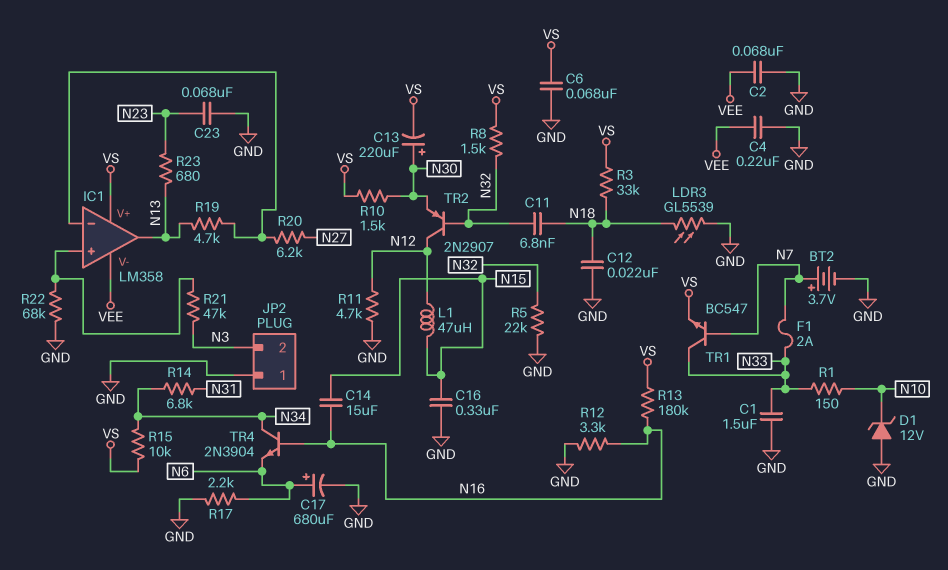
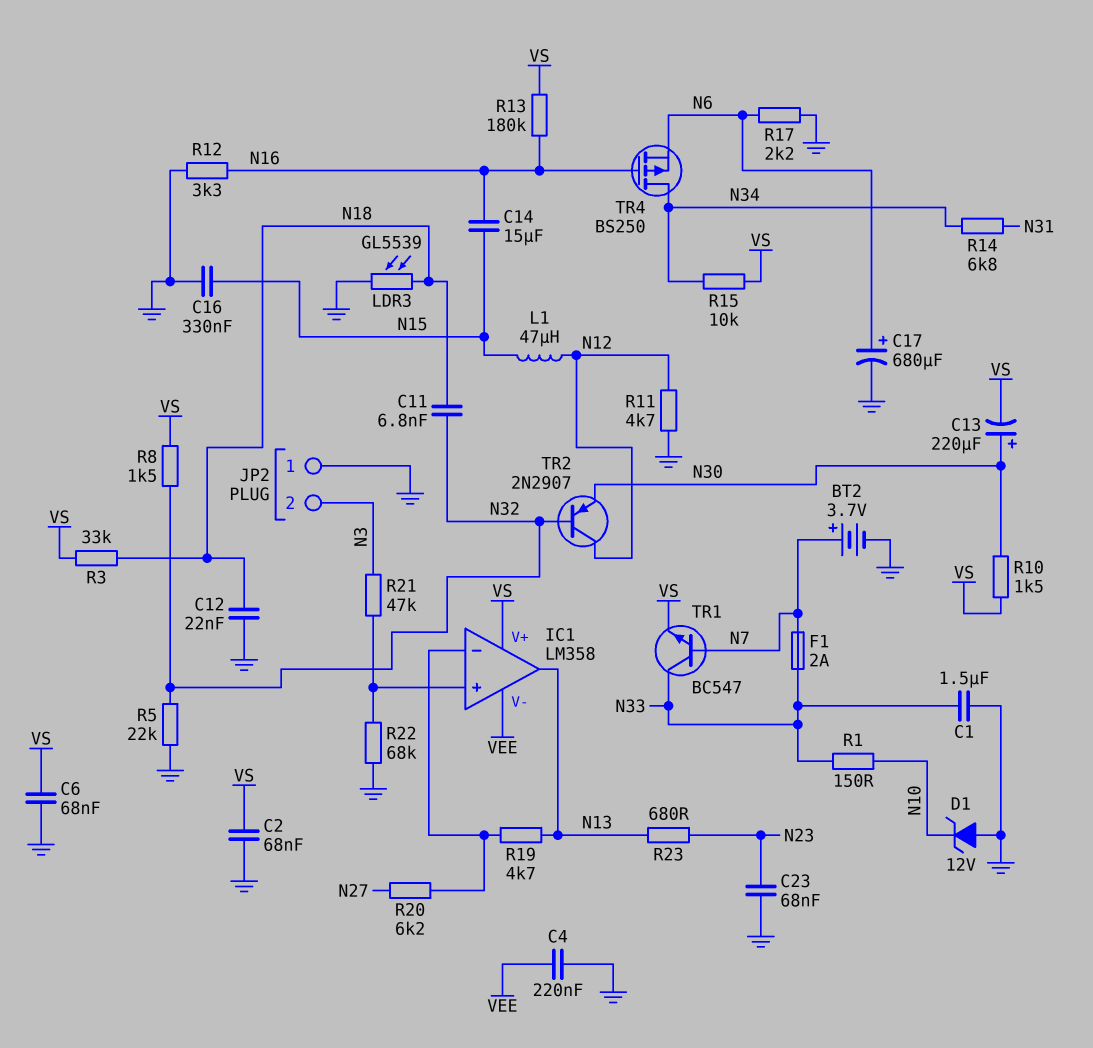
C2: 68nF (GND, VEE) -> 68nF (GND, VS)
TR4: NPN 2N3904 (B N16, C N34, E N6) -> PMOS BS250 (G N16, D N34, S N6)

